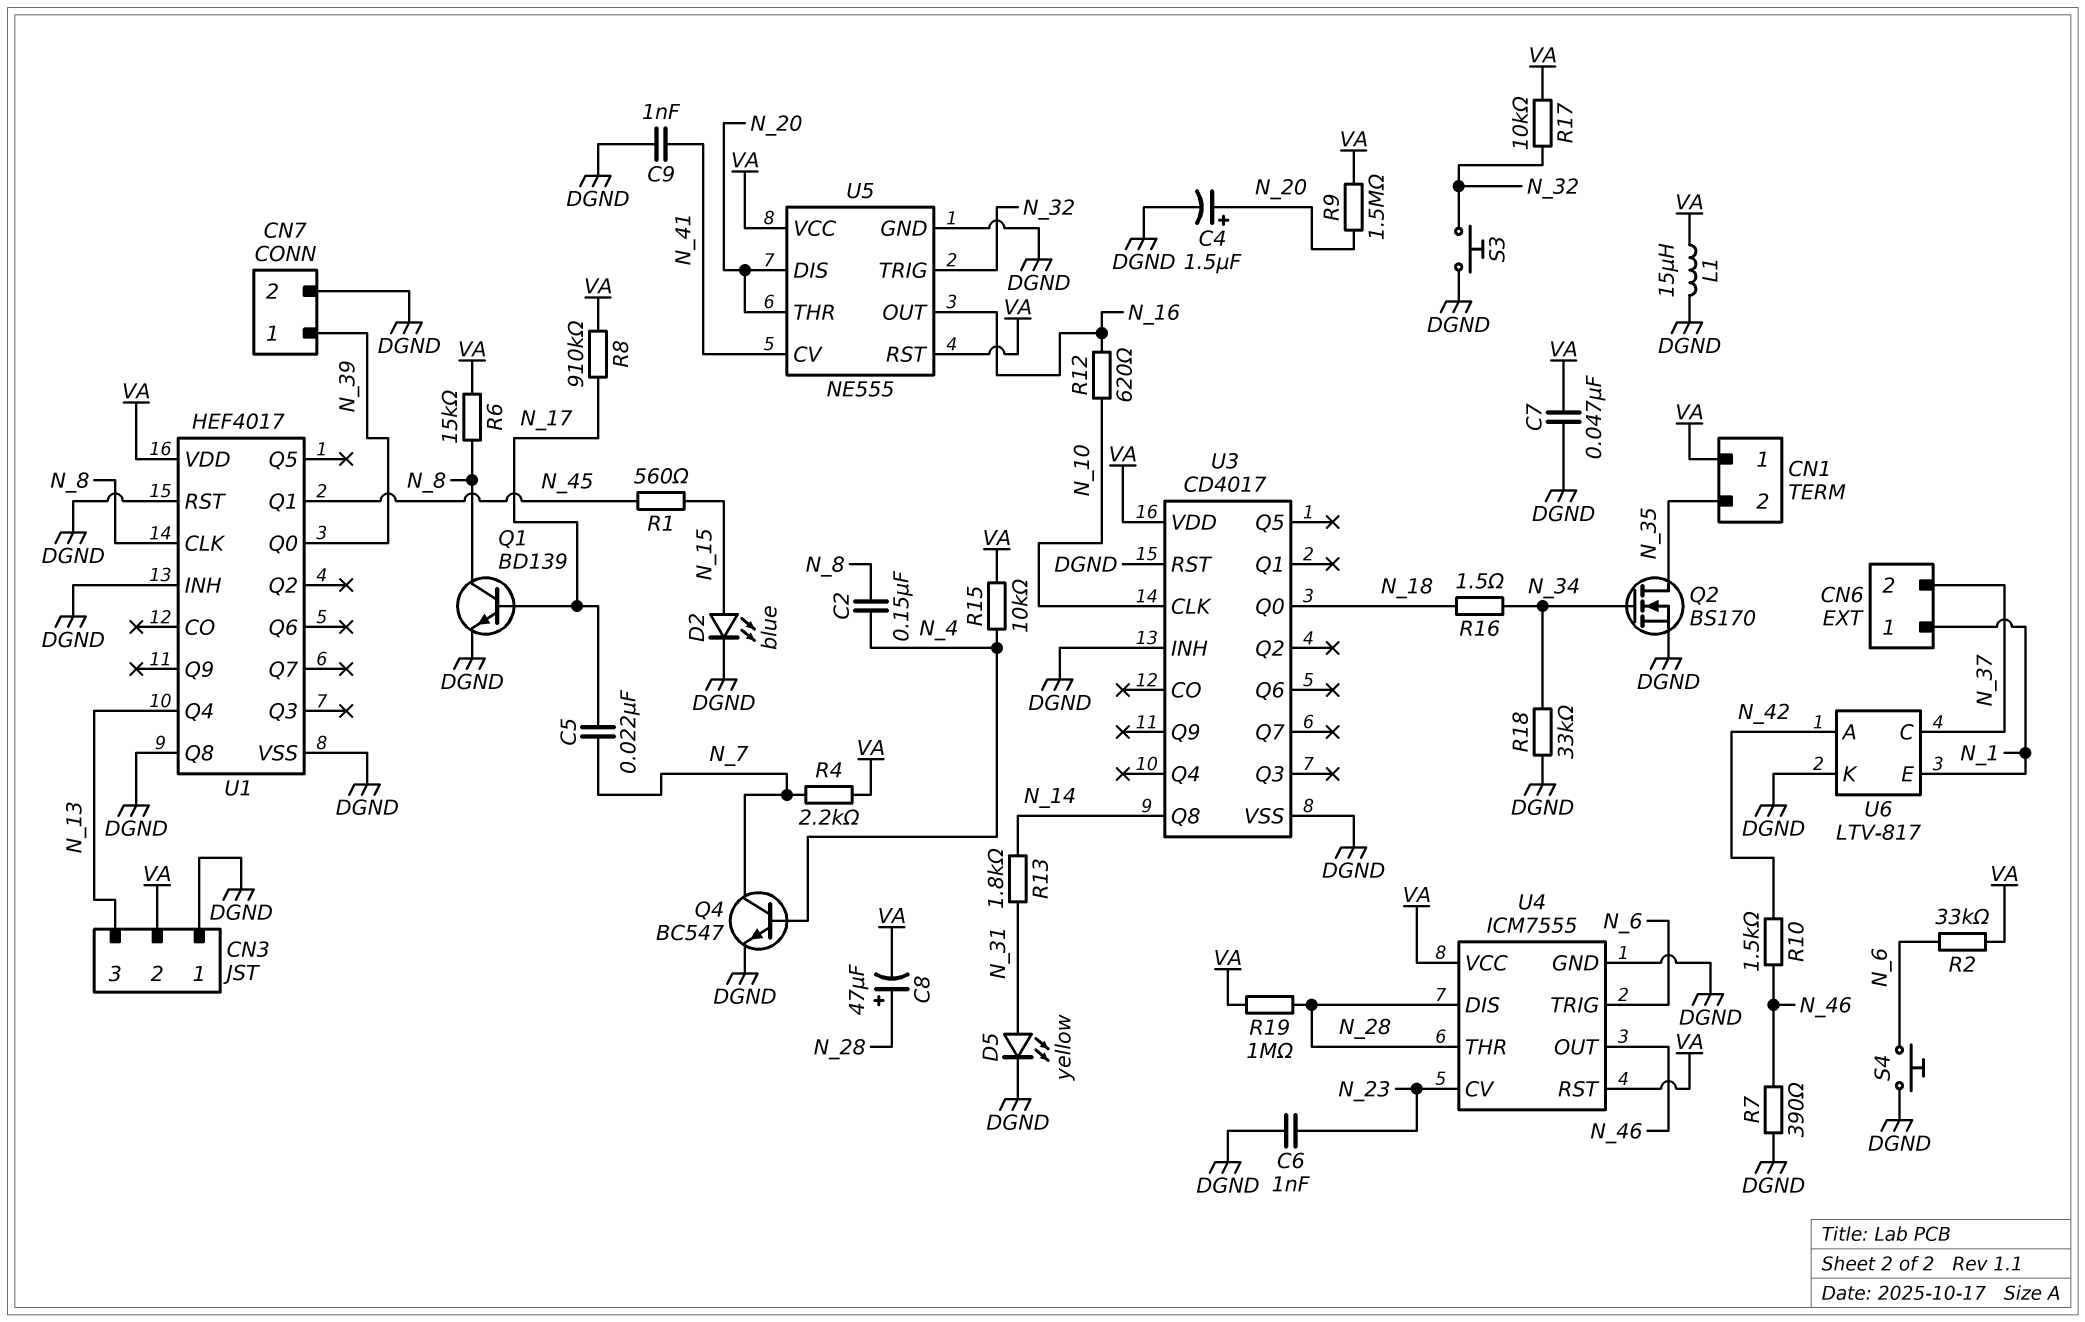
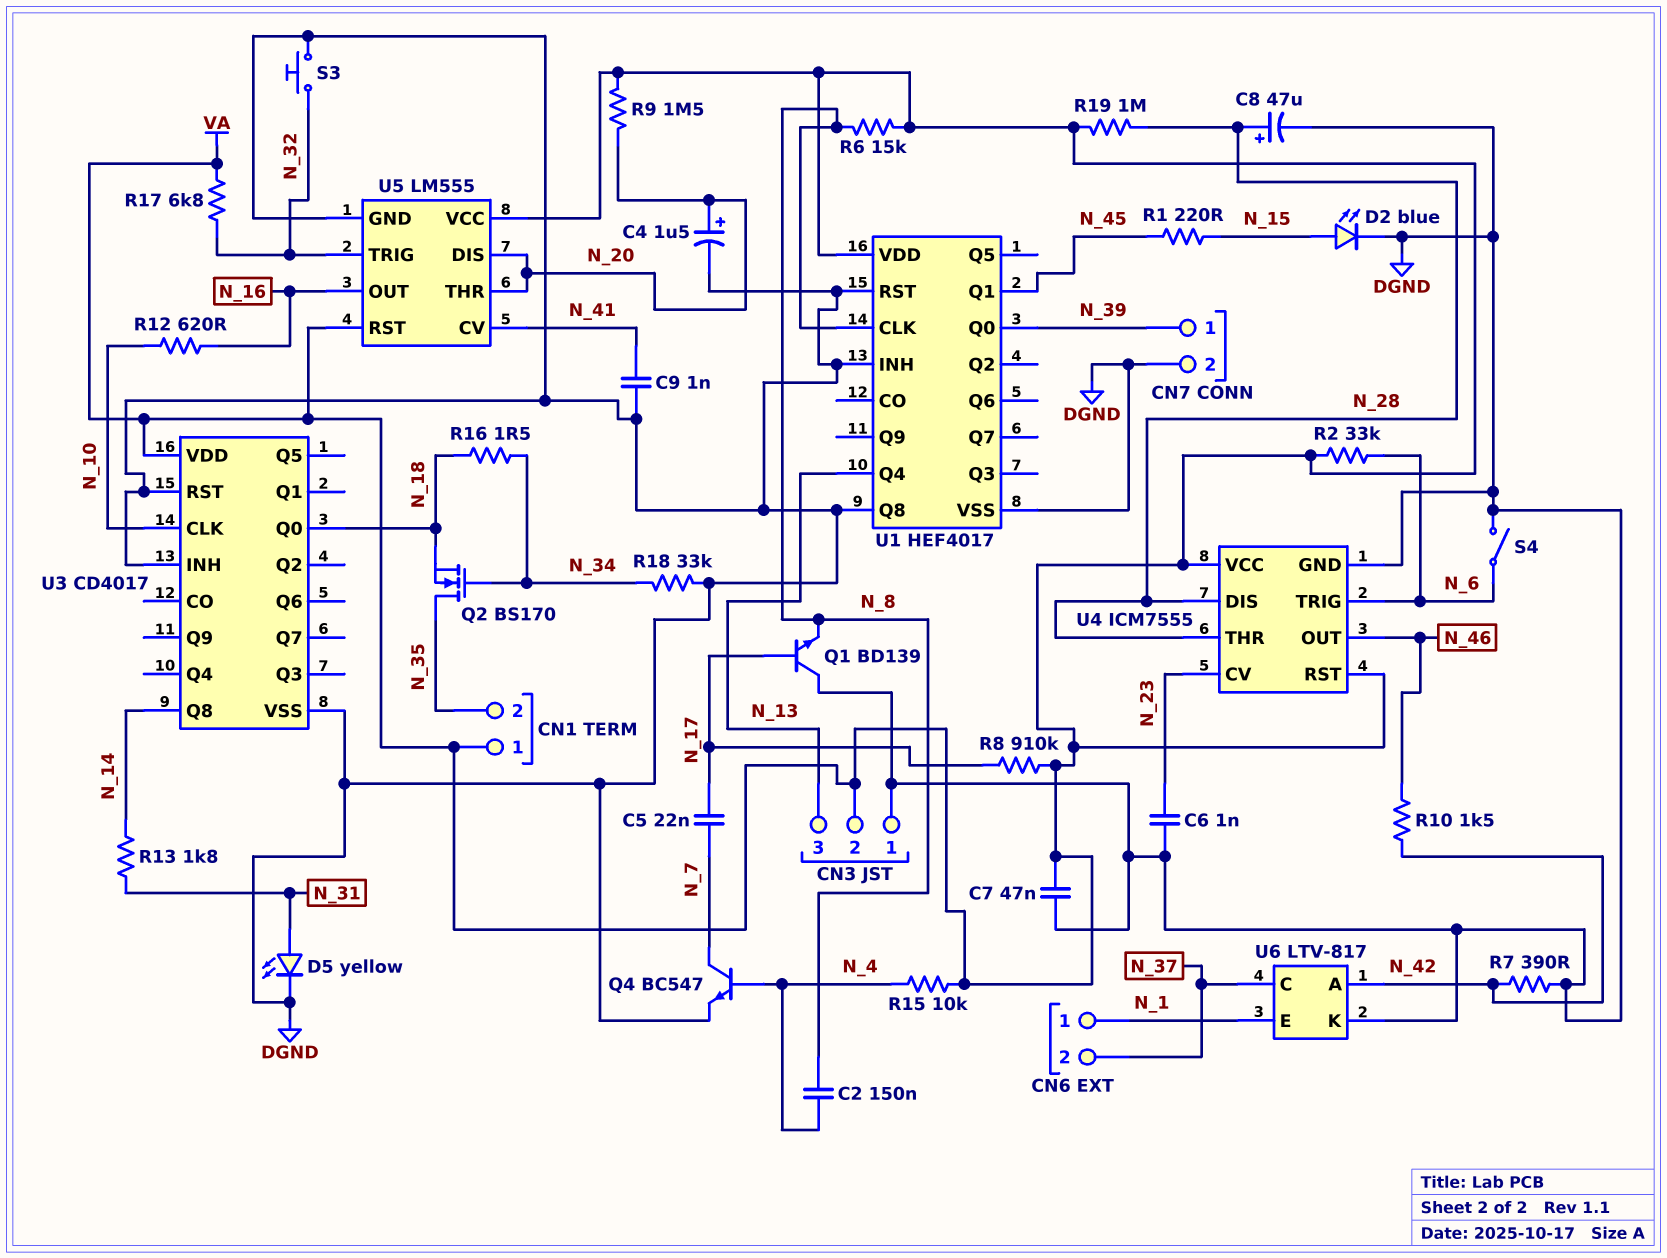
C8: 47uF (plus N_28, minus VA) -> 47uF (plus N_28, minus DGND)
L1: 15uH (DGND, VA) -> none
Q1: NPN BD139 (B N_17, C N_8, E DGND) -> NPN BD139 (B N_17, C DGND, E N_8)
Q2: NMOS BS170 (G N_34, D N_35, S DGND) -> NMOS BS170 (G N_34, D N_35, S N_18)
R1: 560 (N_15, N_45) -> 220 (N_15, N_45)
R4: 2.2k (N_7, VA) -> none
R7: 390 (DGND, N_46) -> 390 (DGND, N_42)
R17: 10k (N_32, VA) -> 6.8k (N_32, VA)
S4: button (DGND, N_6) -> switch (DGND, N_6)
U5: NE555 -> LM555

